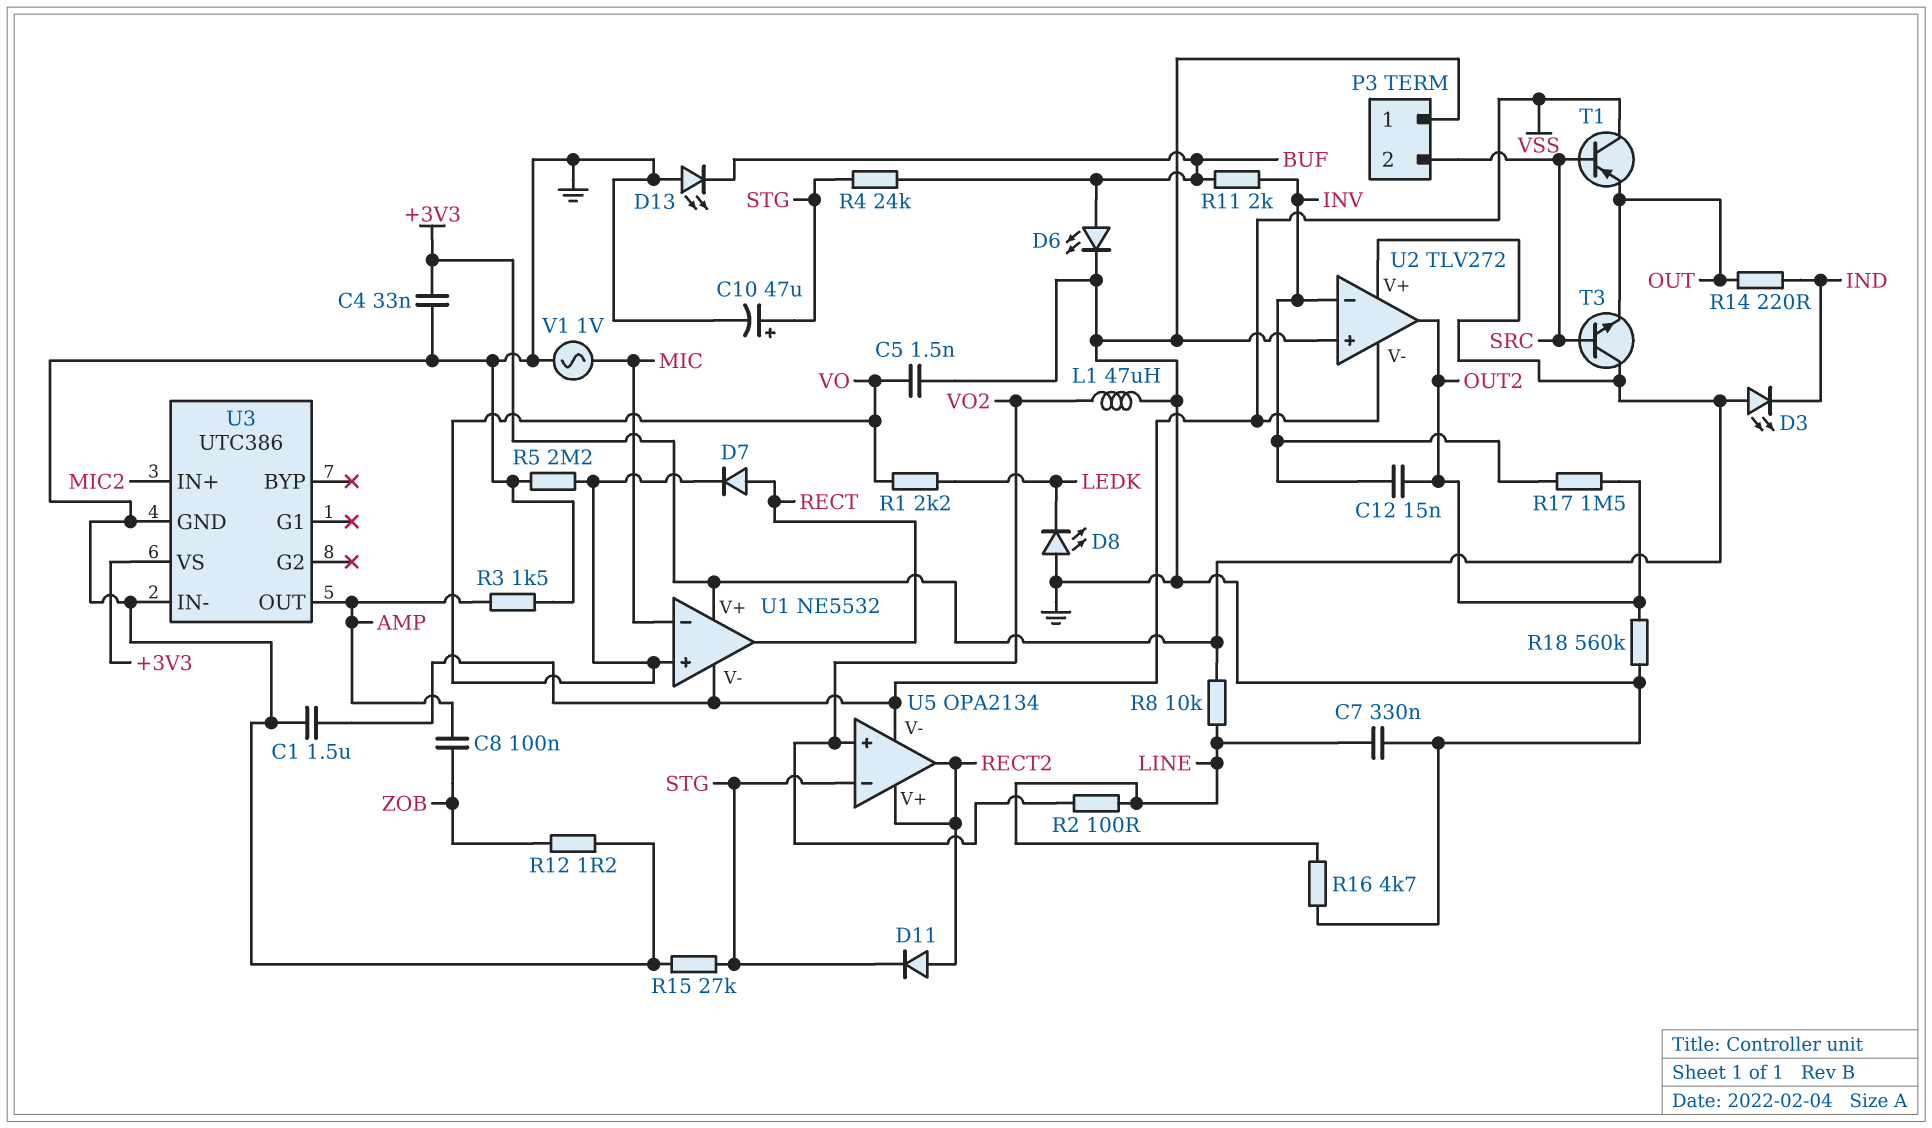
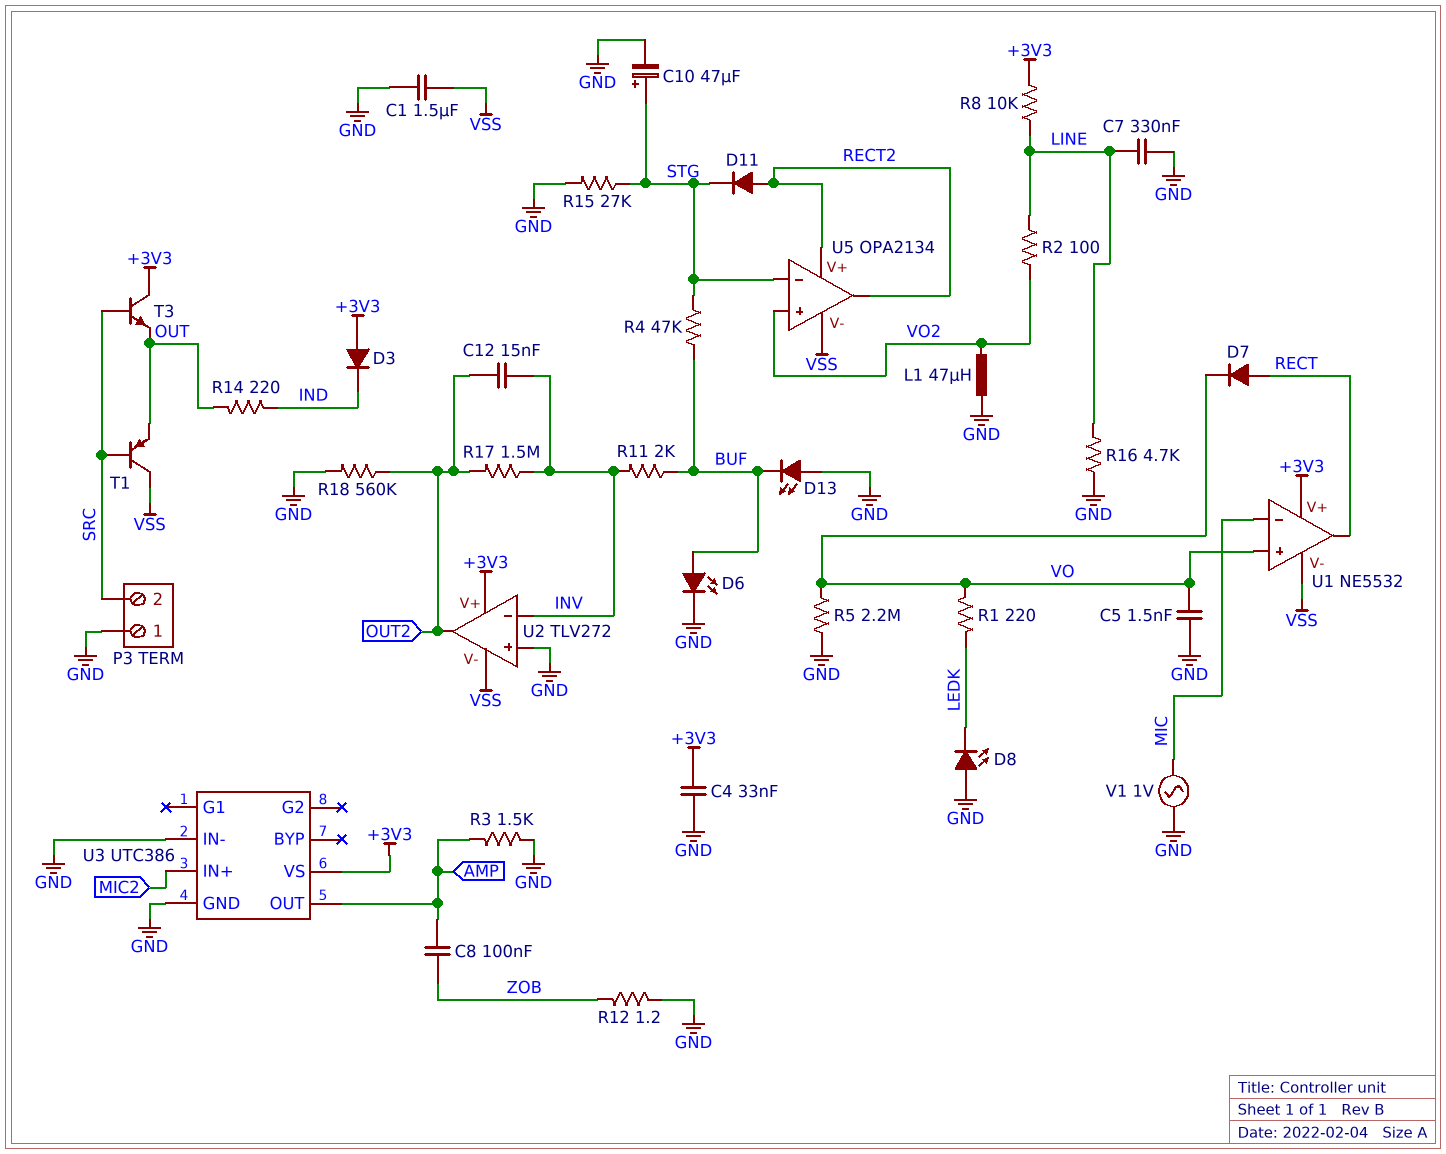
D3: LED (A +3V3, K IND) -> diode (A +3V3, K IND)
R1: 2.2k (LEDK, VO) -> 220 (LEDK, VO)
R4: 24k (BUF, STG) -> 47k (BUF, STG)

